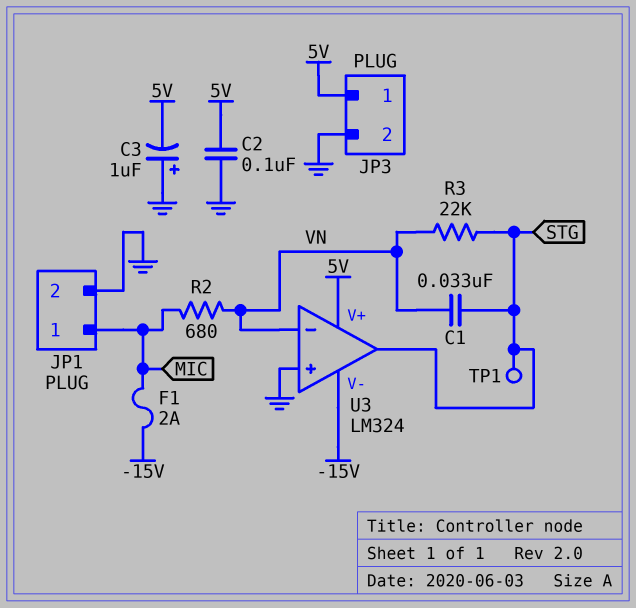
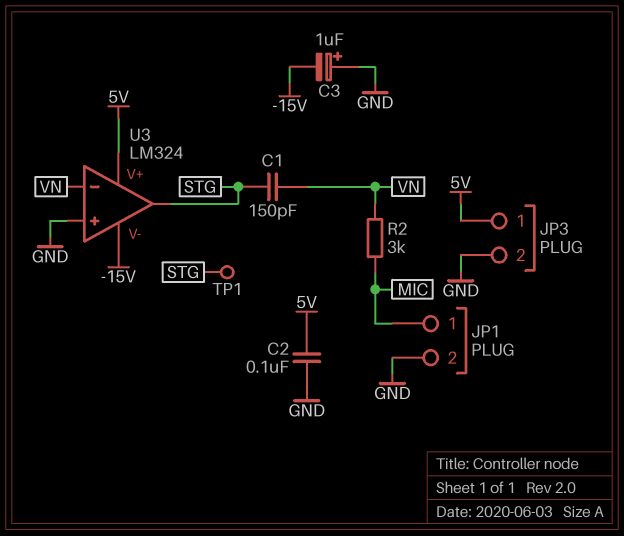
C1: 33nF (STG, VN) -> 150pF (STG, VN)
C3: 1uF (plus GND, minus 5V) -> 1uF (plus GND, minus -15V)
F1: 2A (-15V, MIC) -> none
R2: 680 (MIC, VN) -> 3k (MIC, VN)
R3: 22k (STG, VN) -> none

